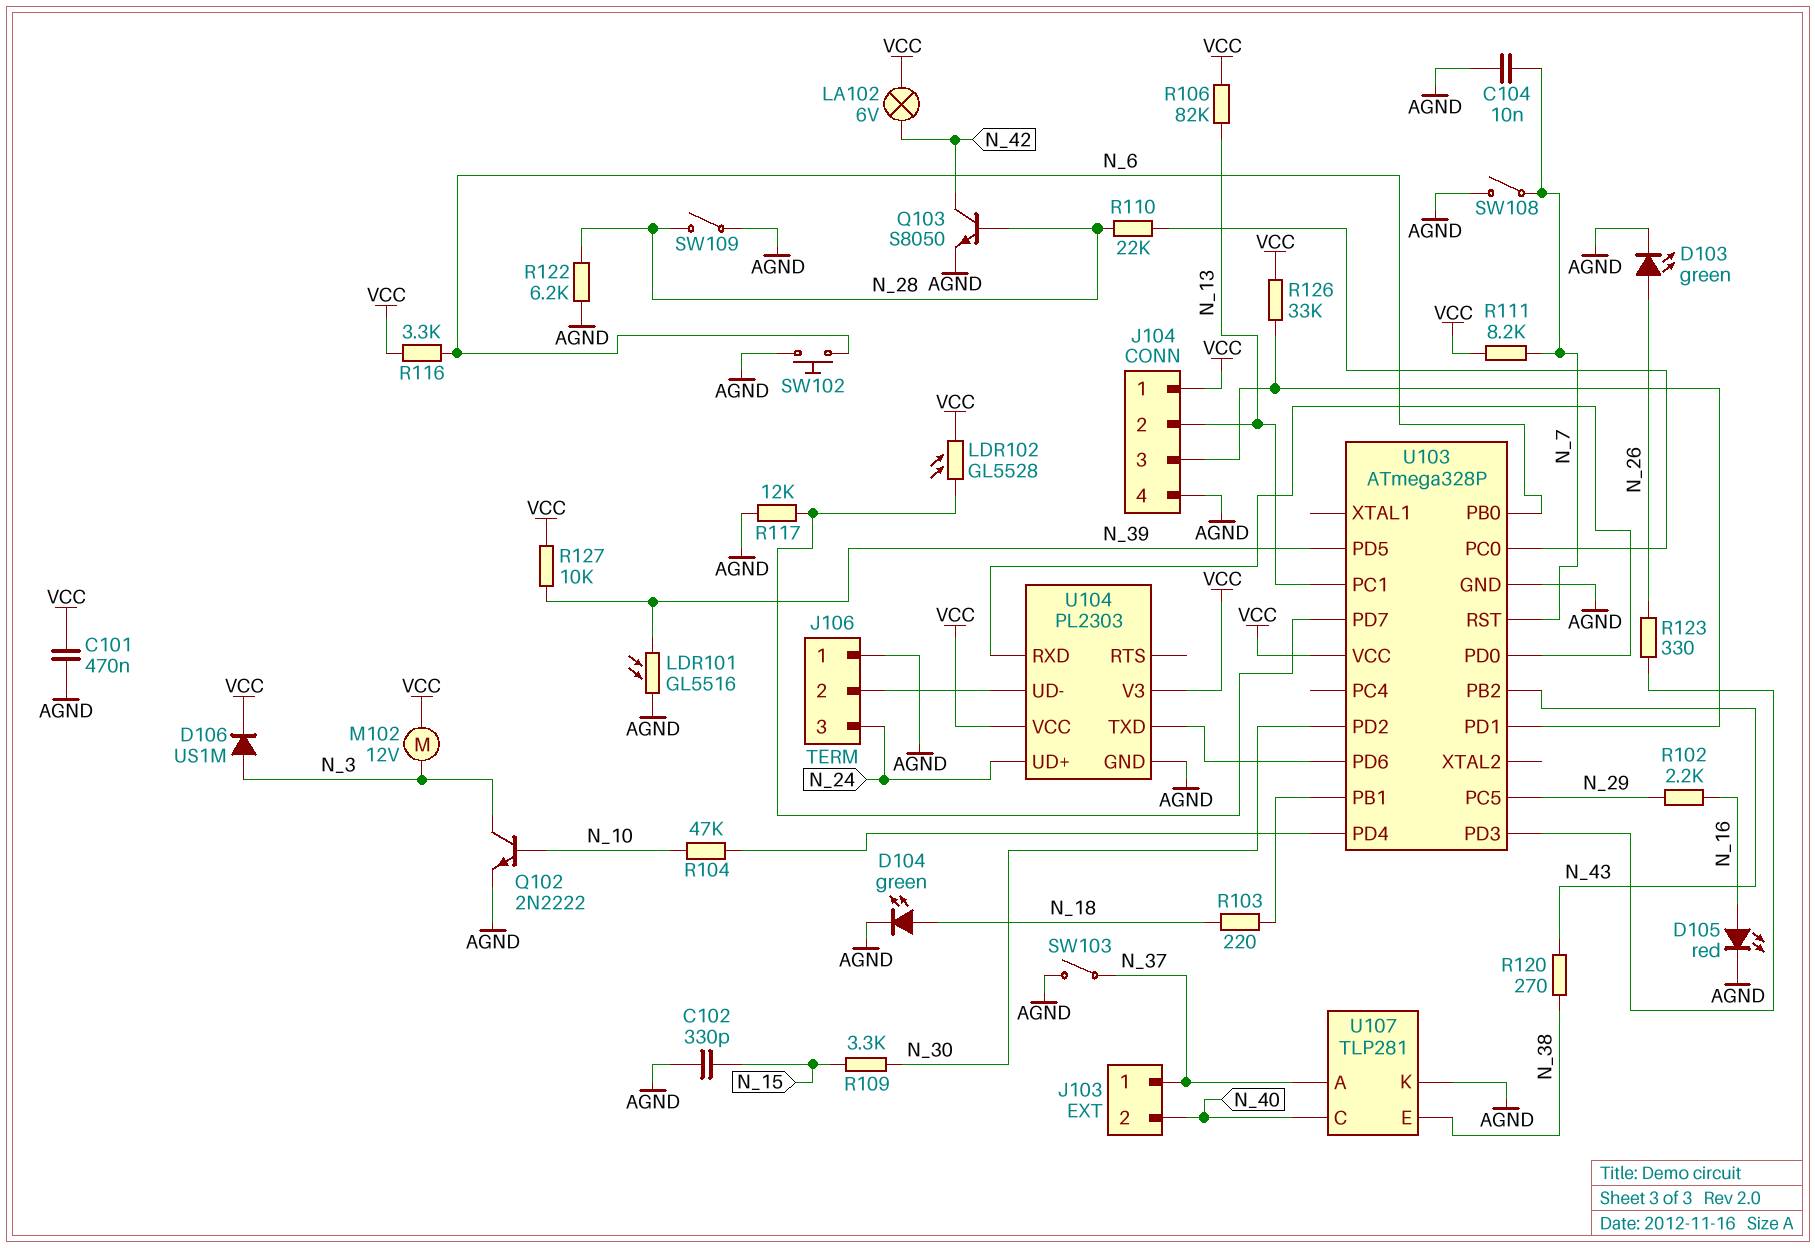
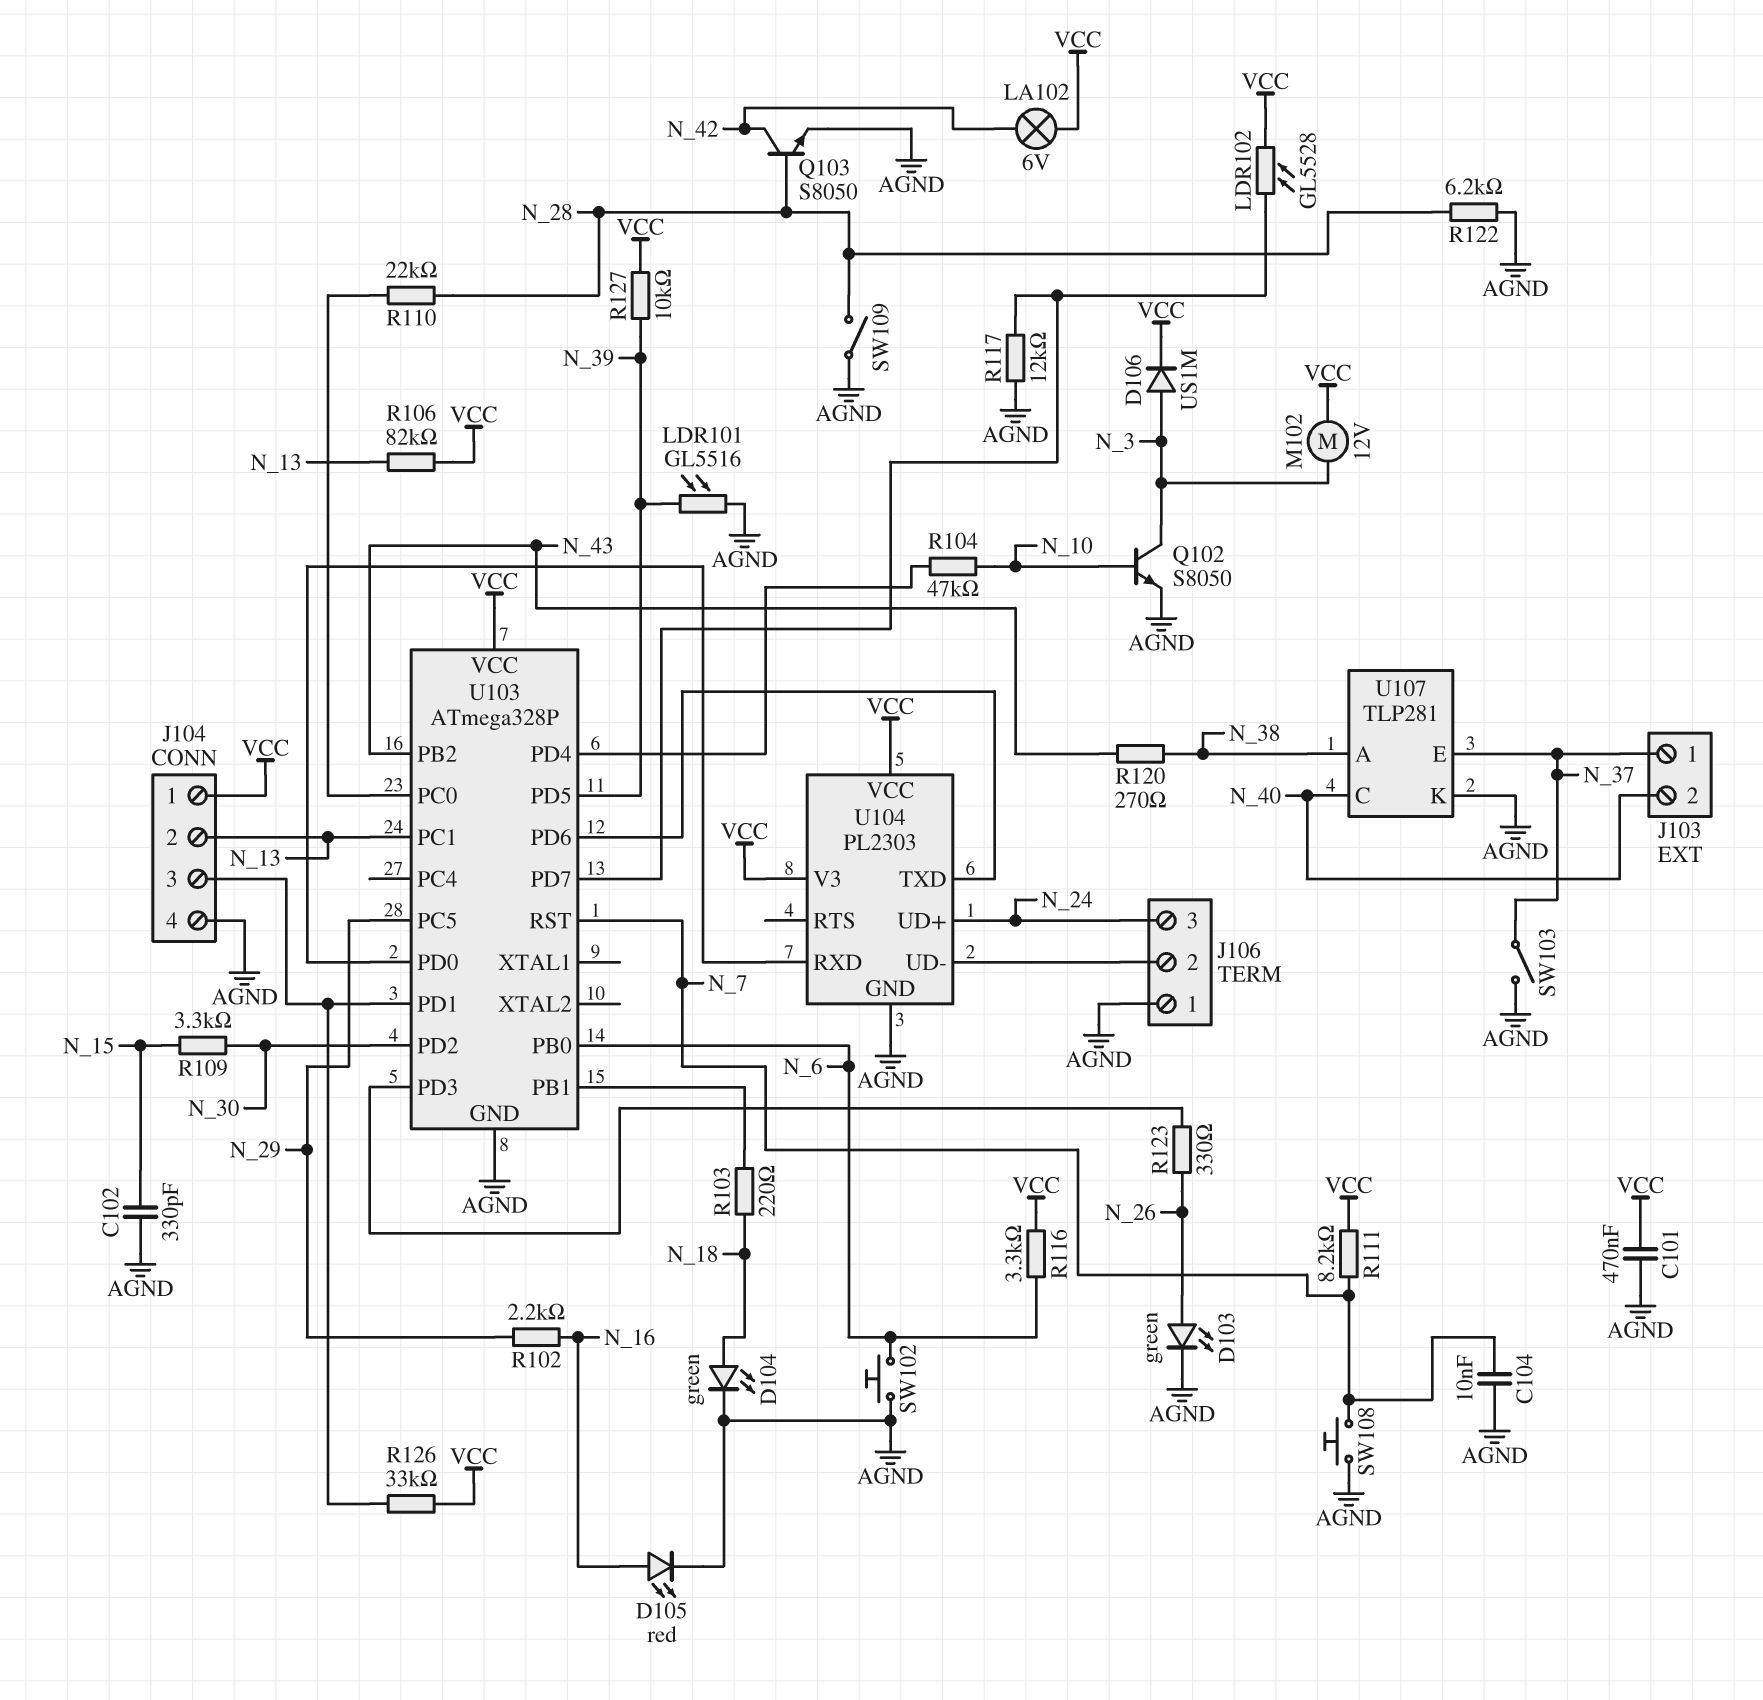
Q102: NPN 2N2222 (B N_10, C N_3, E AGND) -> NPN S8050 (B N_10, C N_3, E AGND)
SW108: switch (AGND, N_7) -> button (AGND, N_7)
U107 pin A: N_37 -> N_38
U107 pin E: N_38 -> N_37

